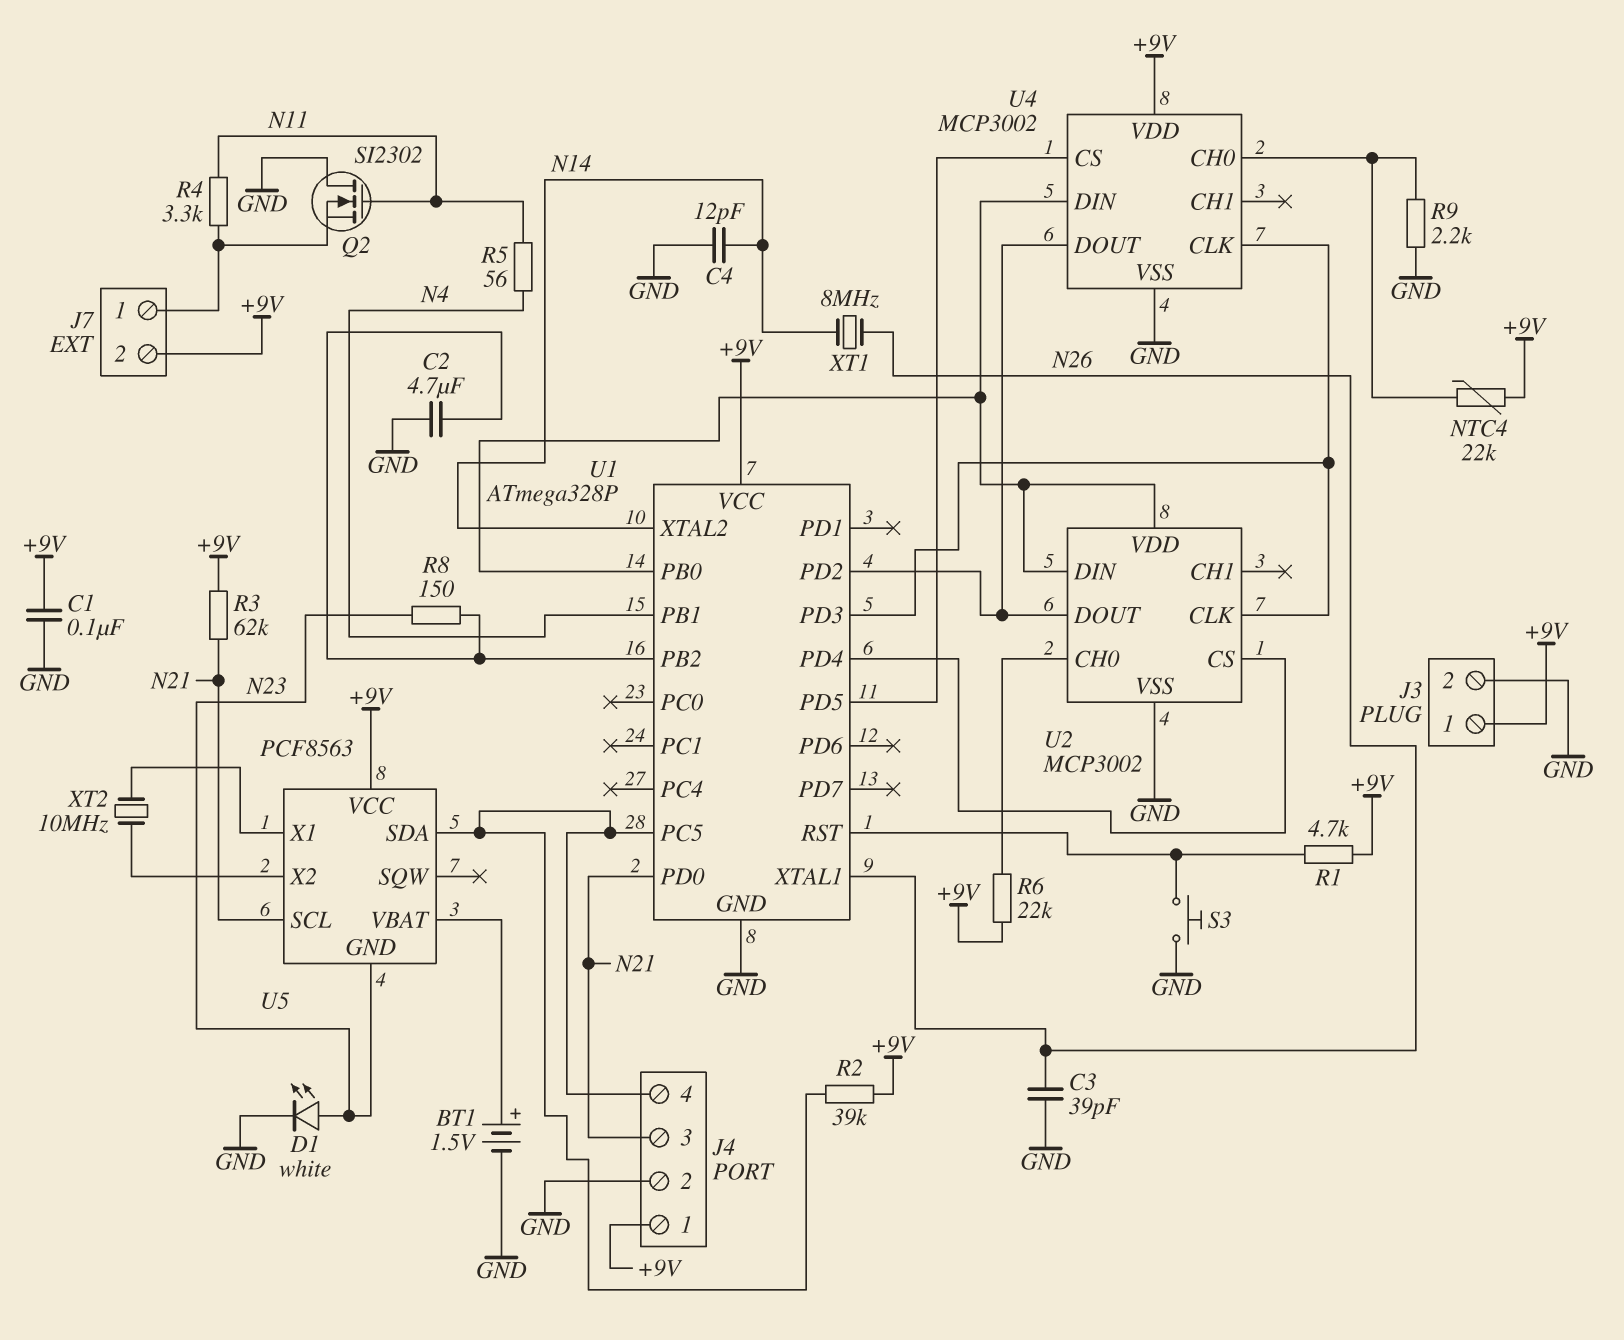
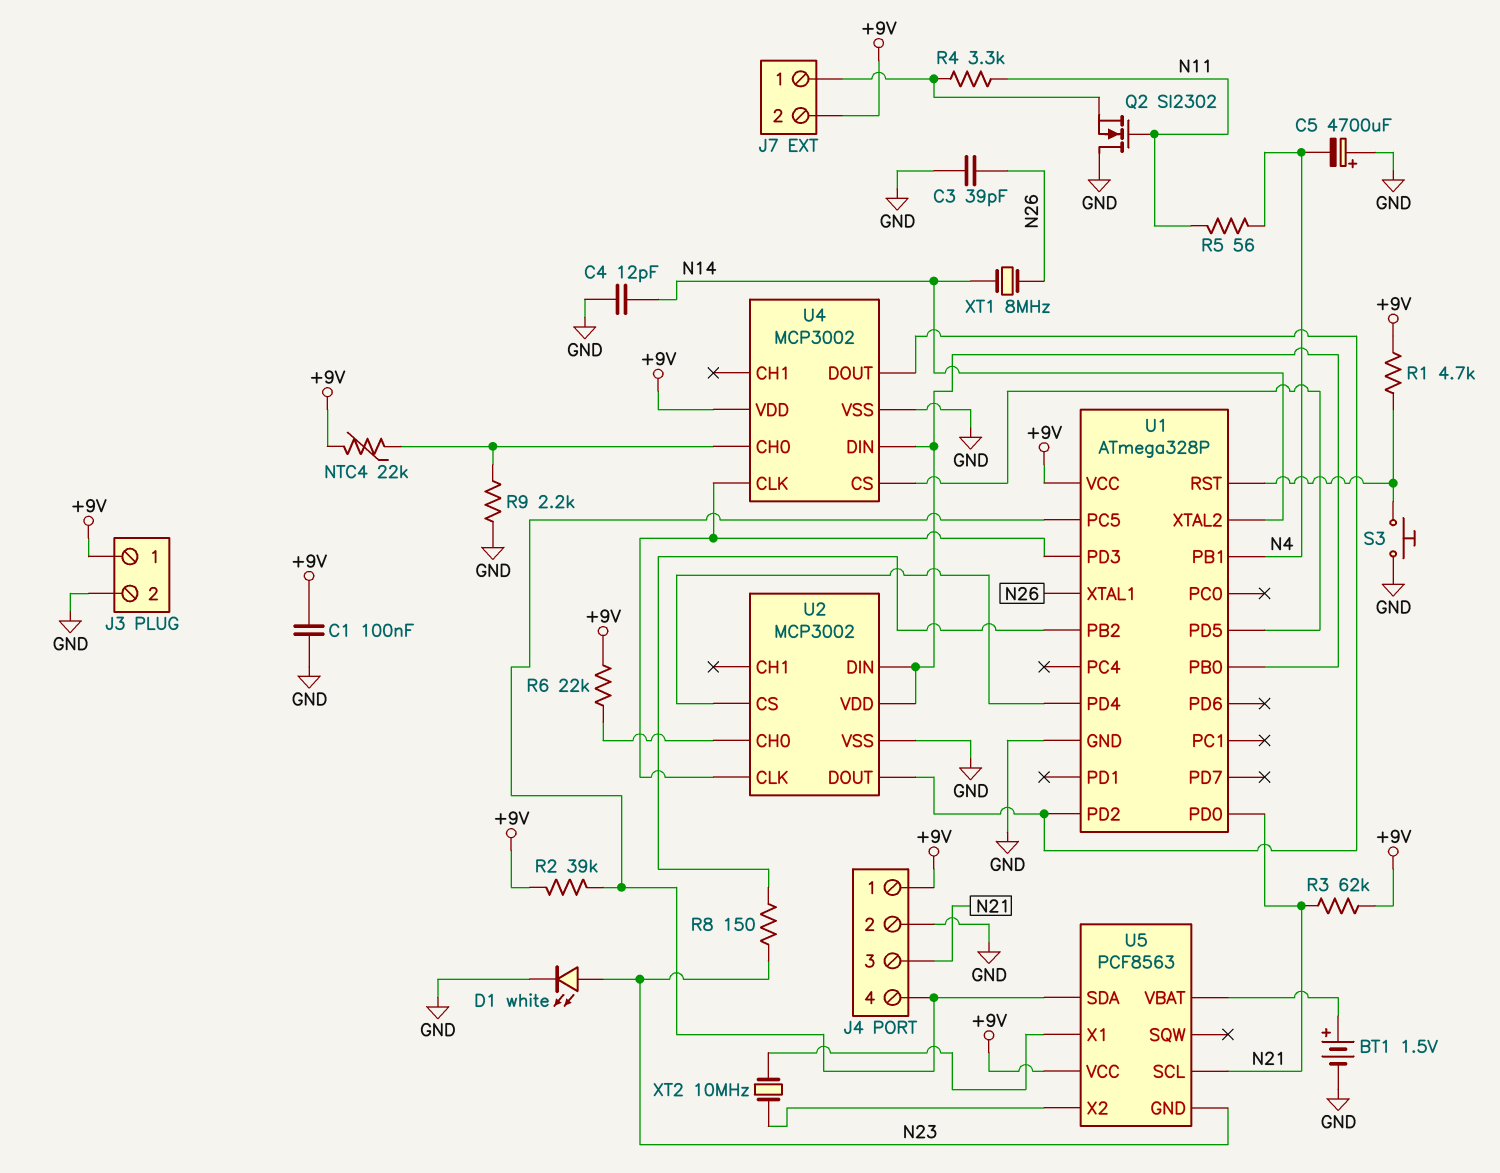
C2: 4.7uF (GND, U1/PB2) -> none
C5: none -> 4700uF (plus GND, minus N4)

